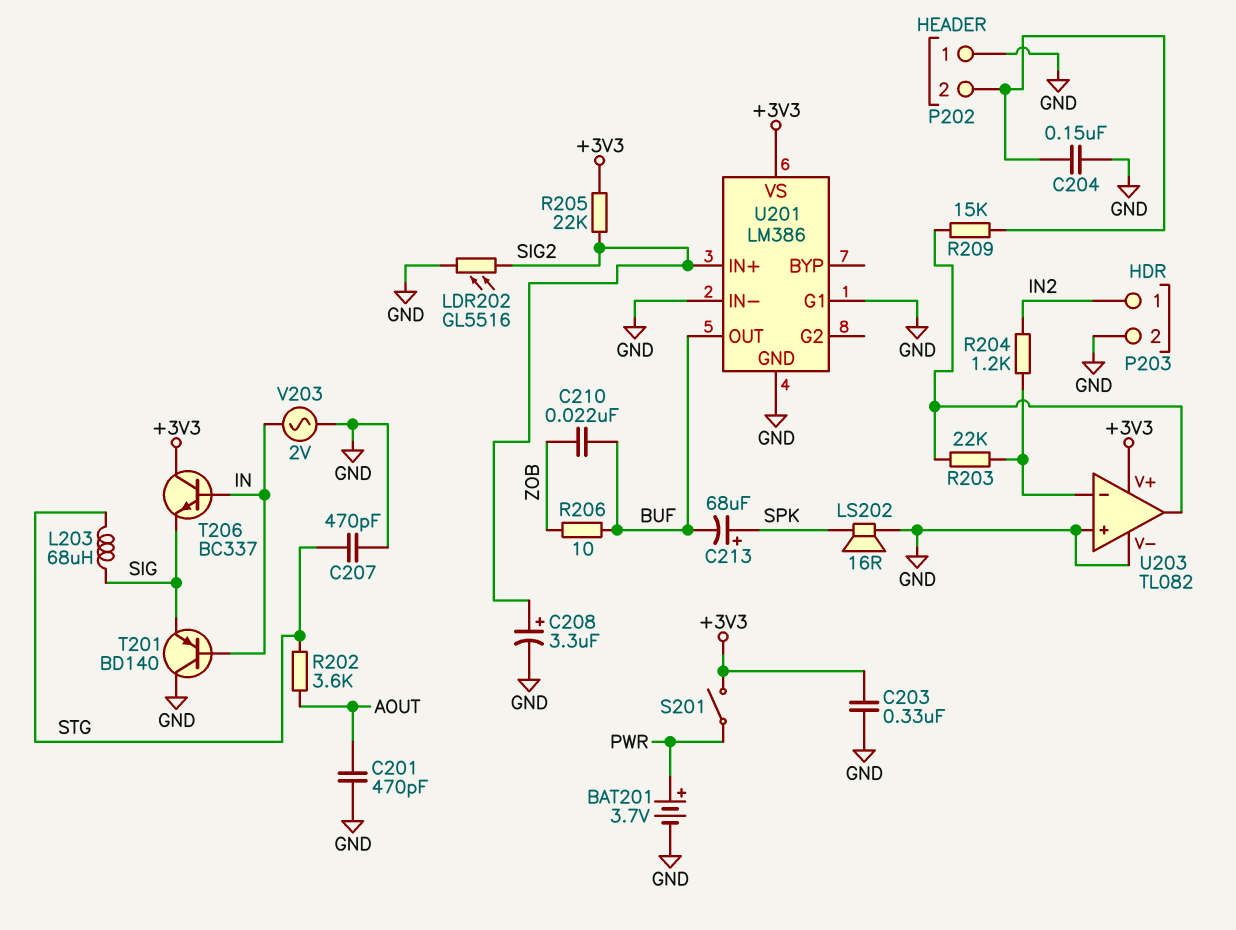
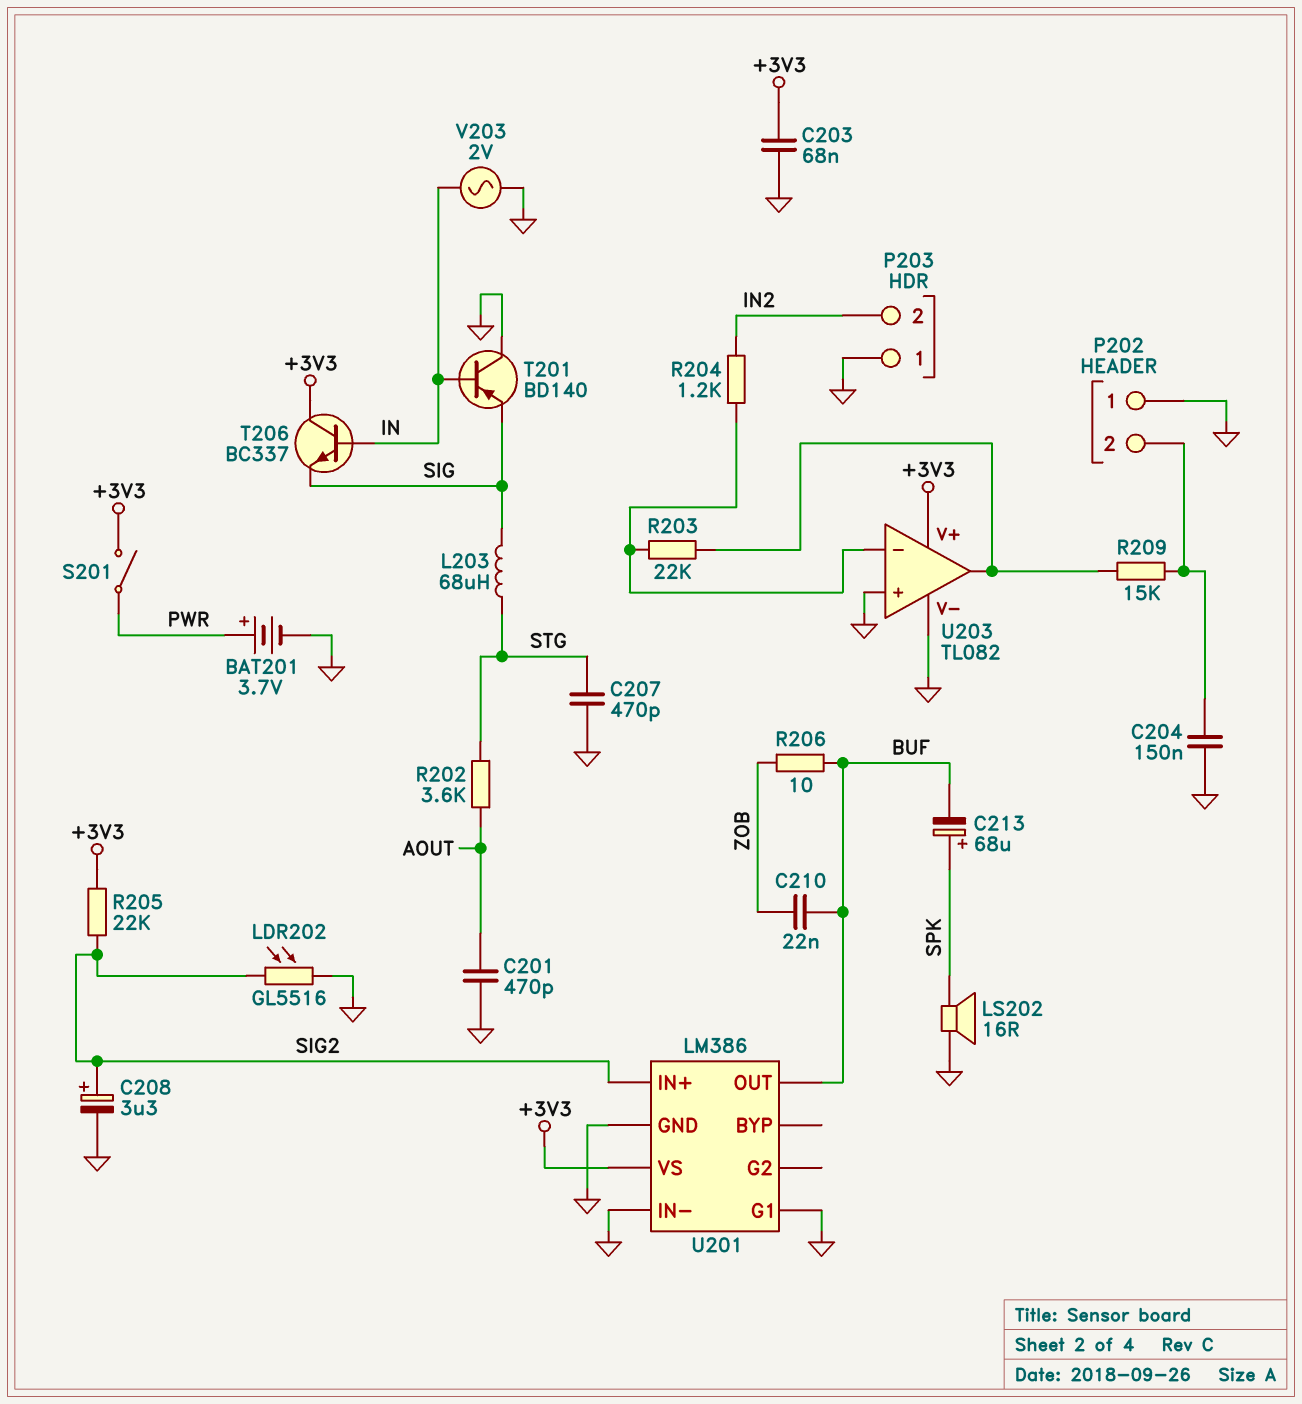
C203: 330nF (+3V3, GND) -> 68nF (+3V3, GND)
P203 pin 1: IN2 -> GND
P203 pin 2: GND -> IN2

